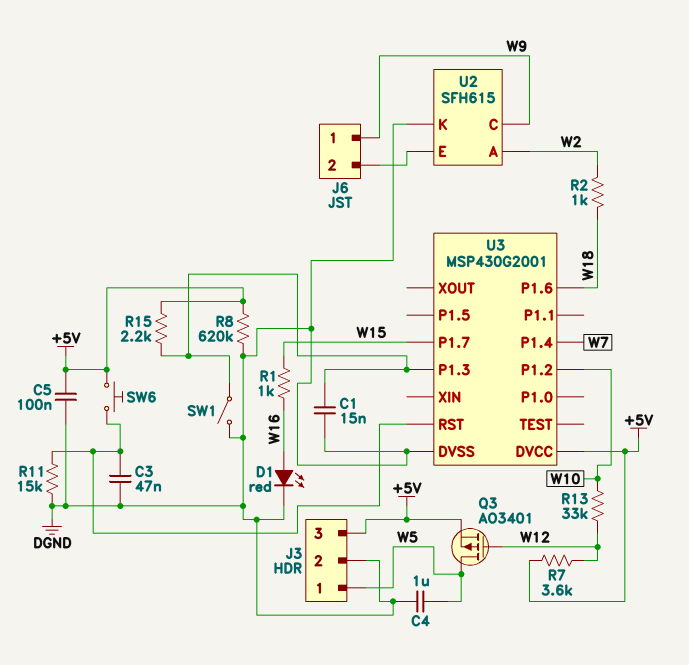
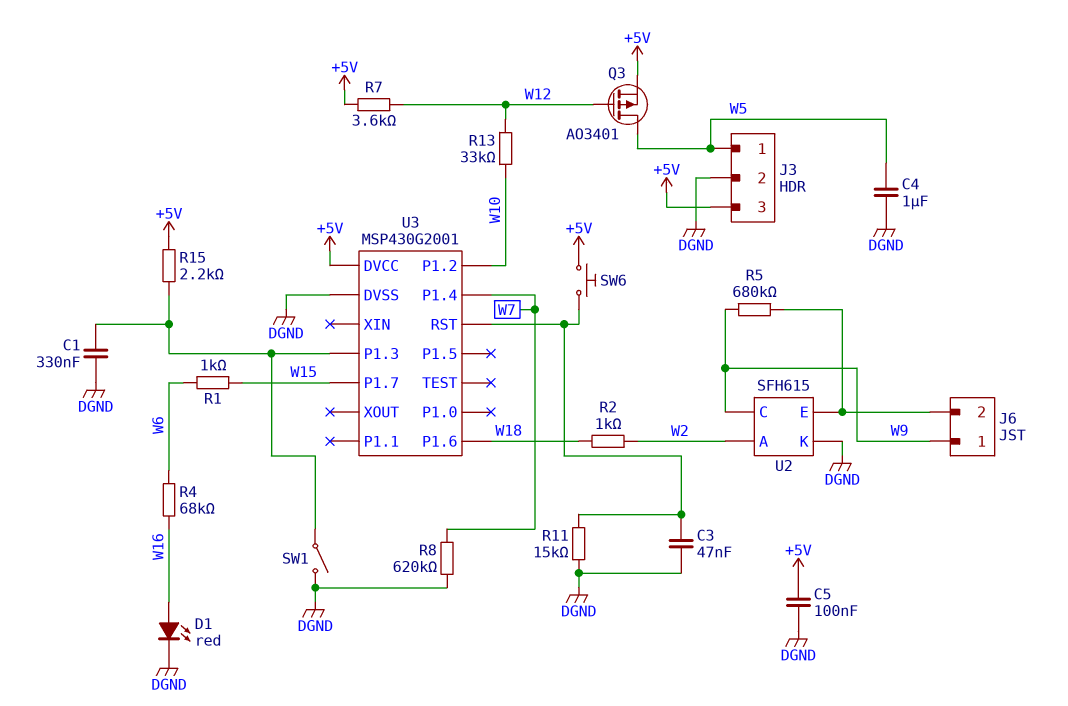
C1: 15nF (DGND, U3/P1.3) -> 330nF (DGND, U3/P1.3)
R1: 1k (W15, W16) -> 1k (W6, W15)
R4: none -> 68k (W6, W16)
R5: none -> 680k (J6/2, W9)
R8: 620k (+5V, DGND) -> 620k (DGND, W7)

